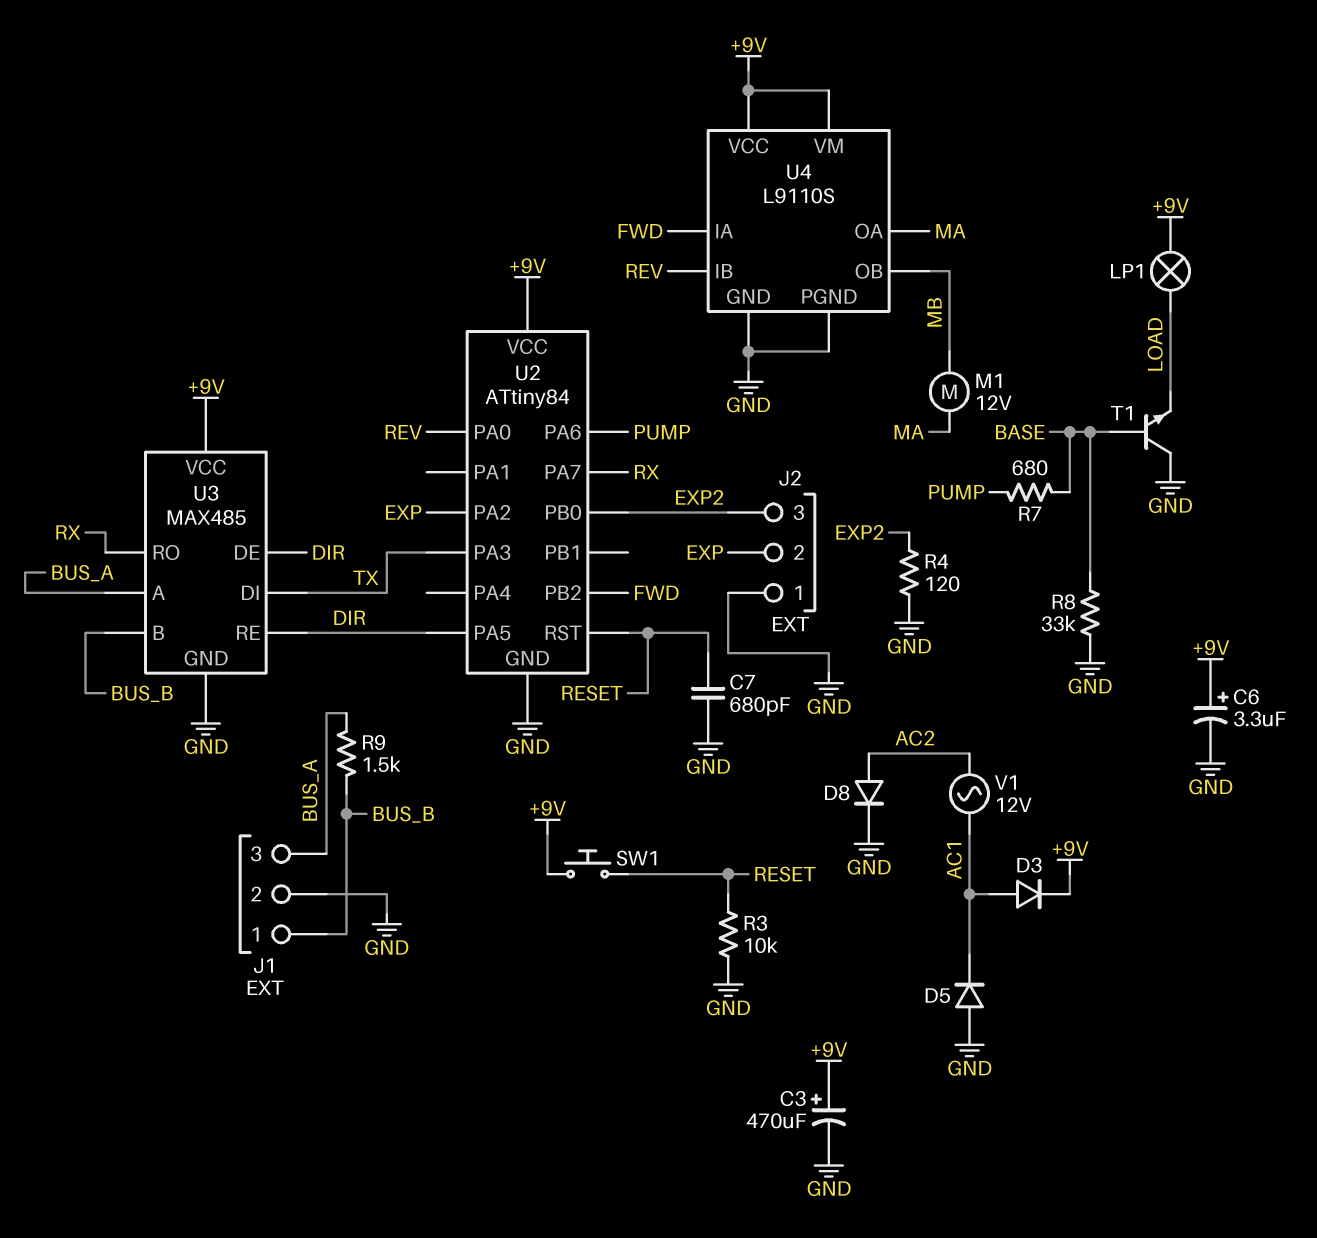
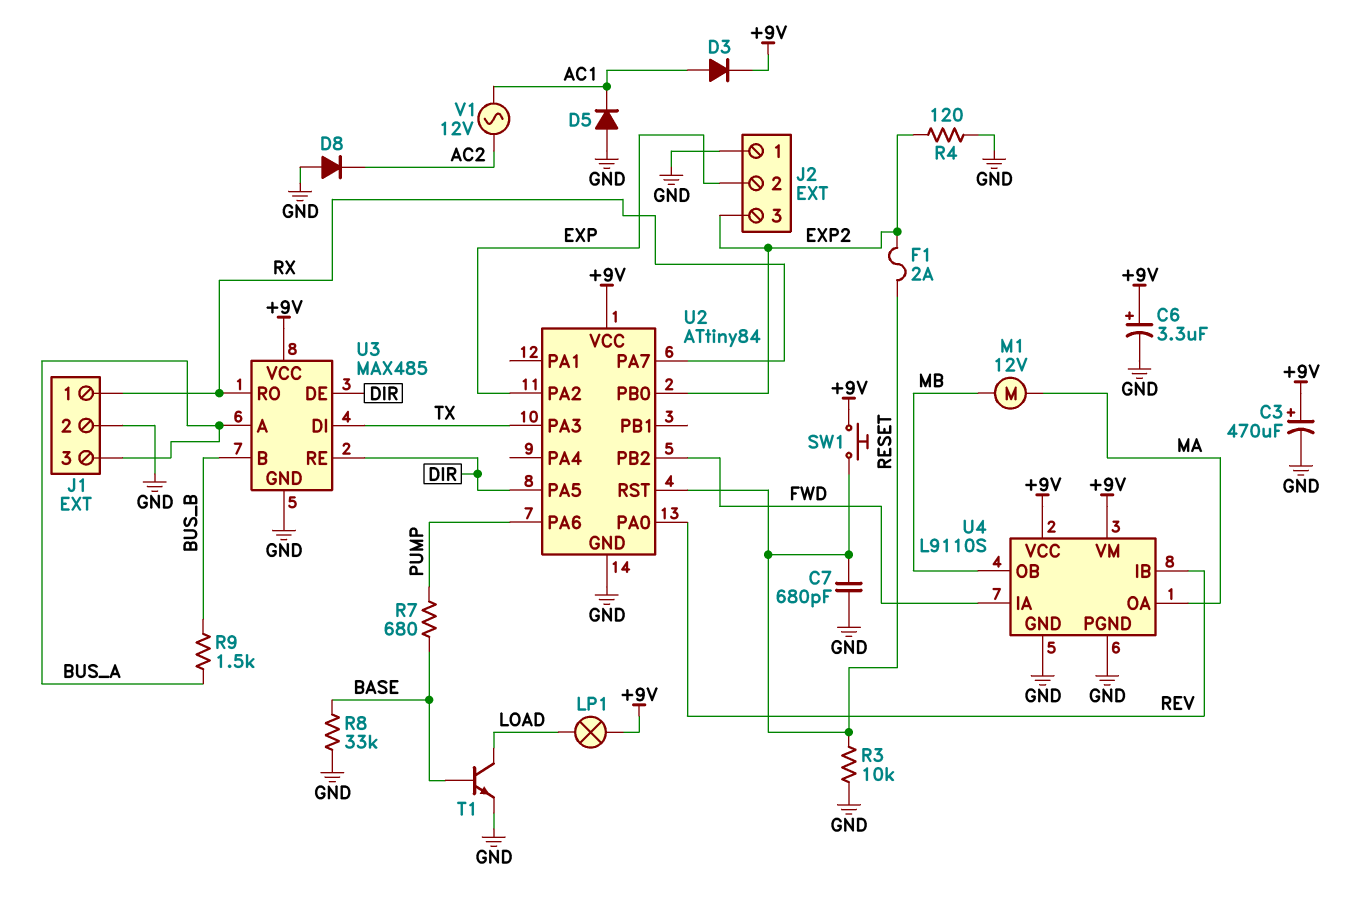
D8: diode (A AC2, K GND) -> diode (A GND, K AC2)
F1: none -> 2A (EXP2, RESET)
J1 pin 1: BUS_B -> RX
T1: NPN (B BASE, C GND, E LOAD) -> NPN (B BASE, C LOAD, E GND)

